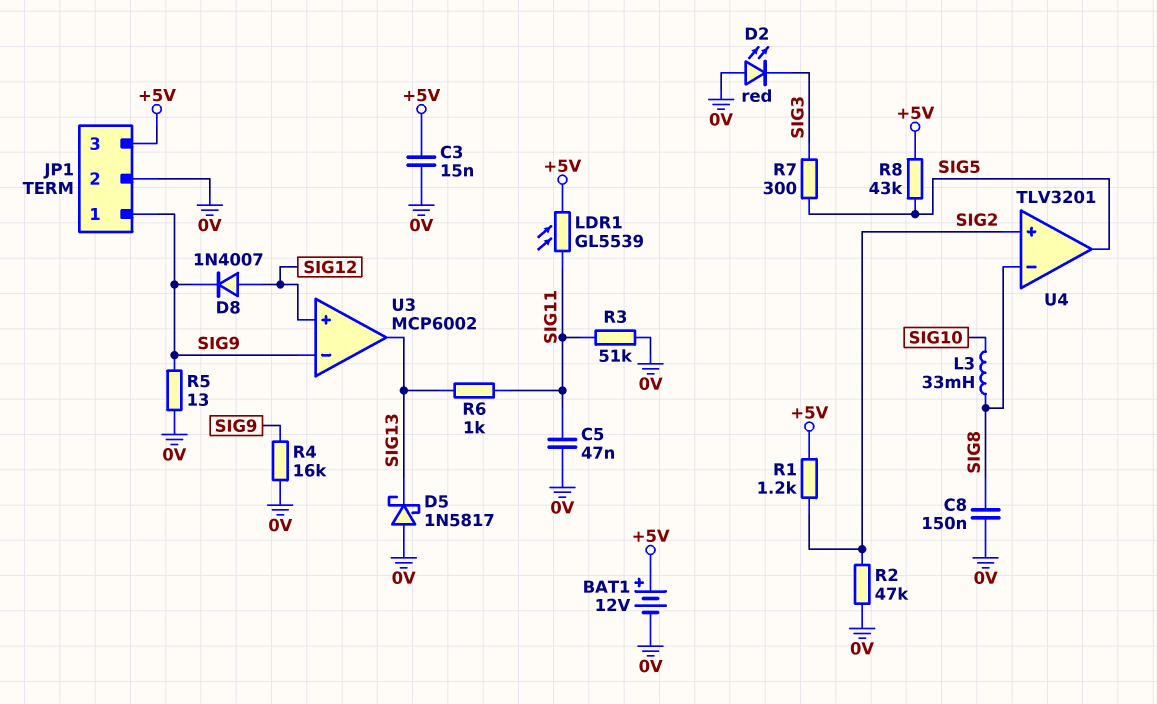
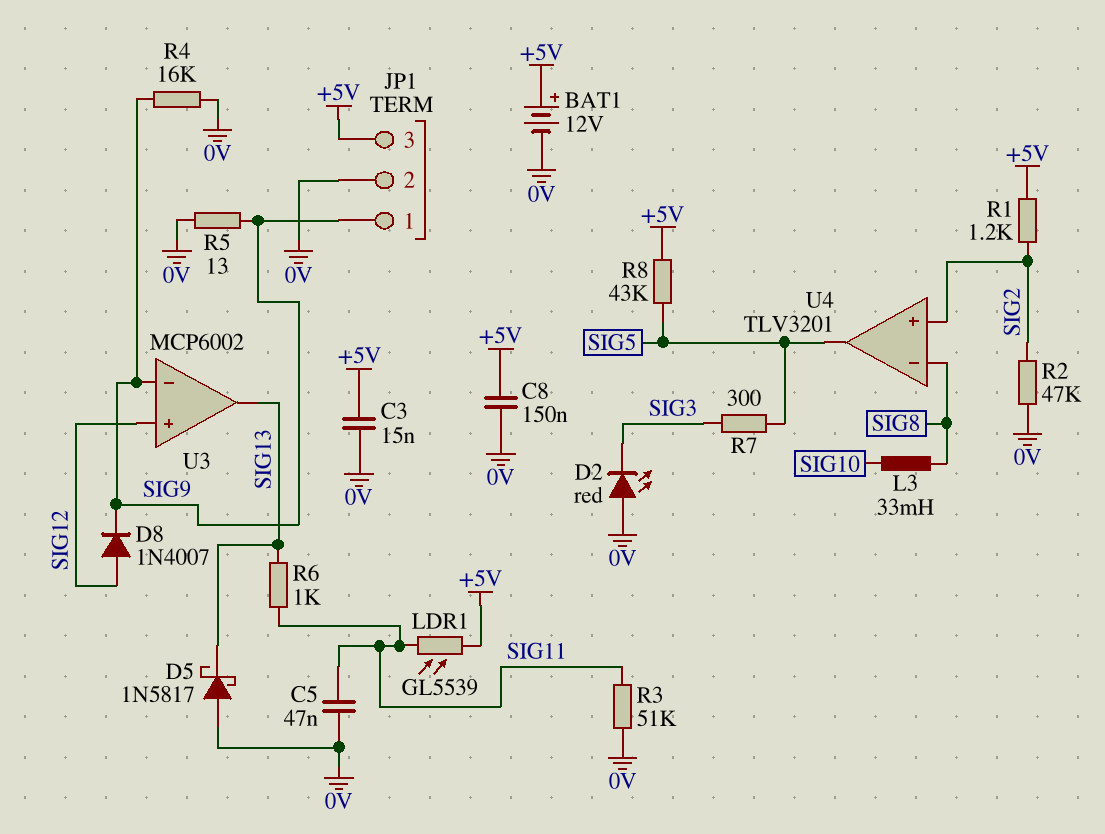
C8: 150nF (0V, SIG8) -> 150nF (+5V, 0V)

